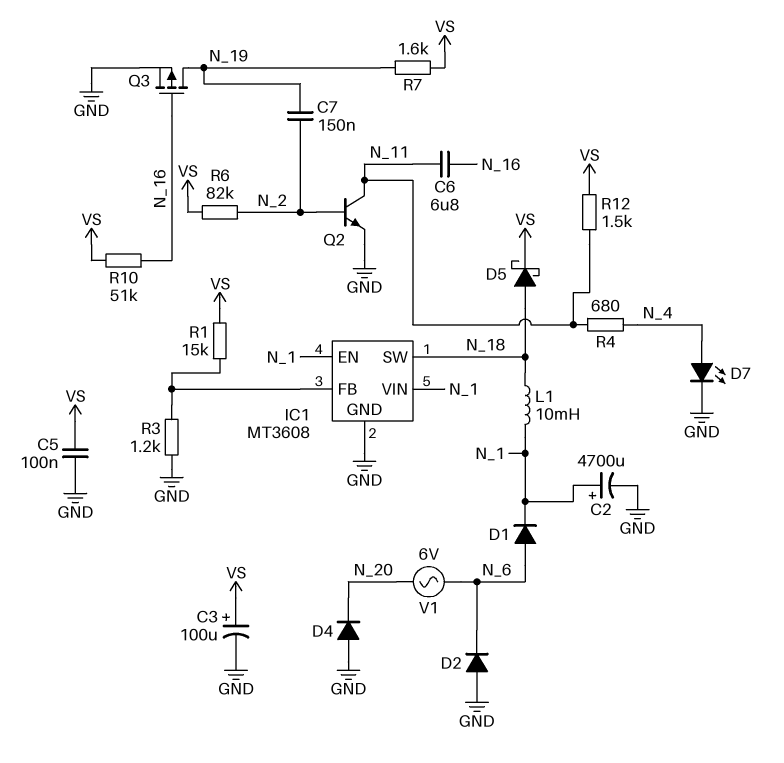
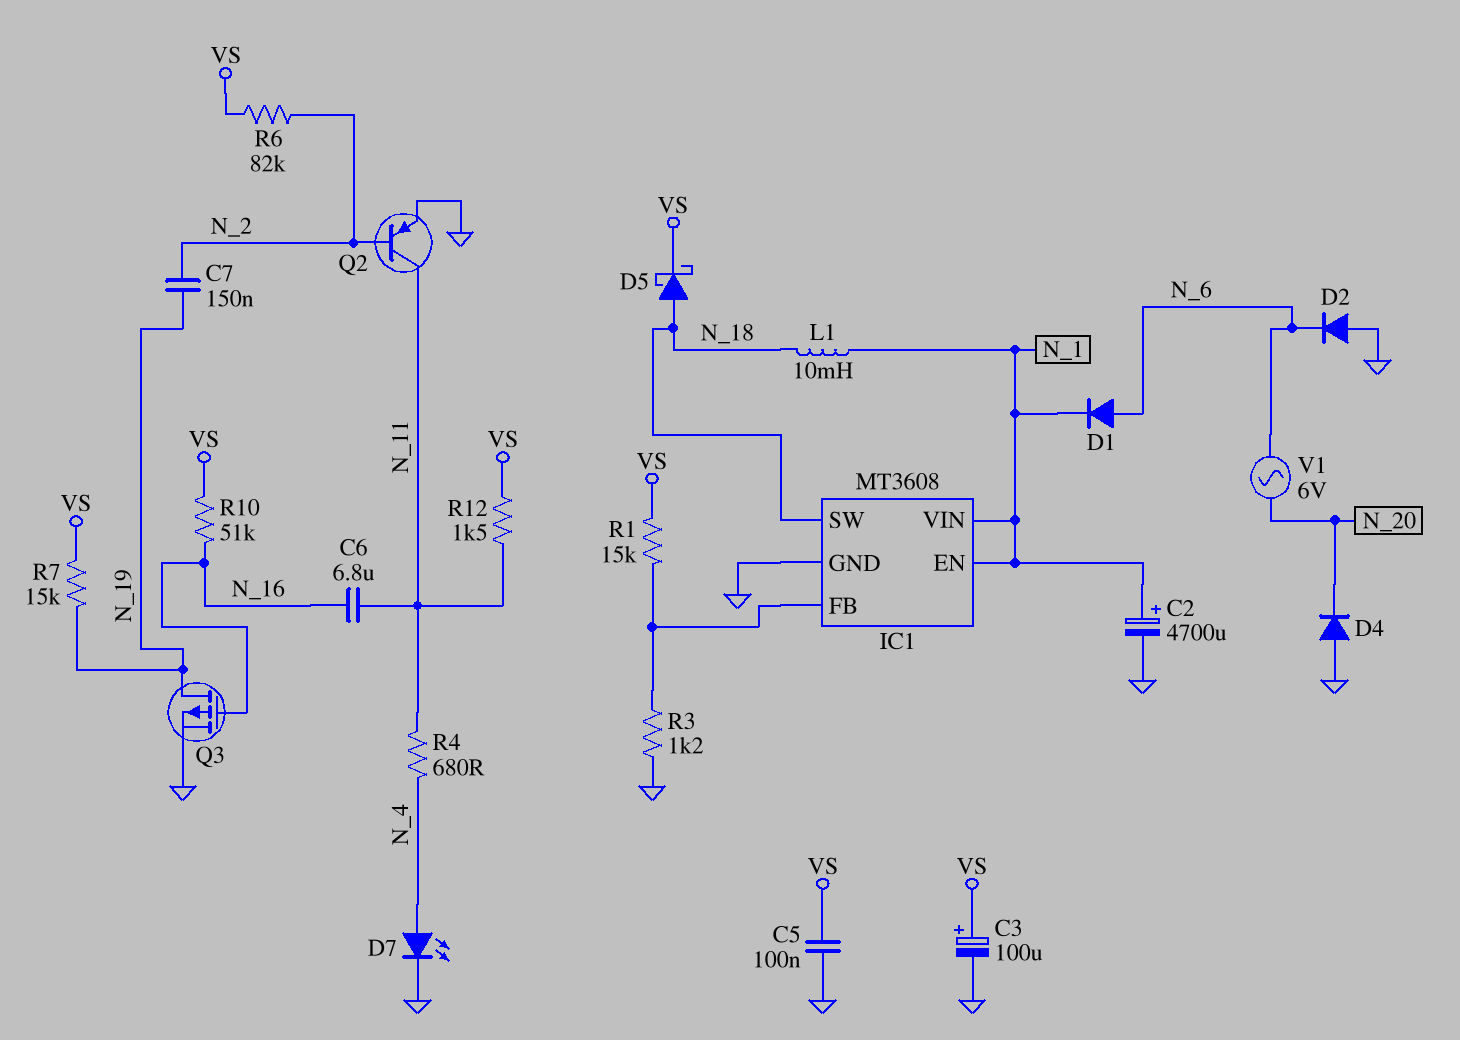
Q2: NPN (B N_2, C N_11, E GND) -> PNP (B N_2, C N_11, E GND)
R7: 1.6k (N_19, VS) -> 15k (N_19, VS)

